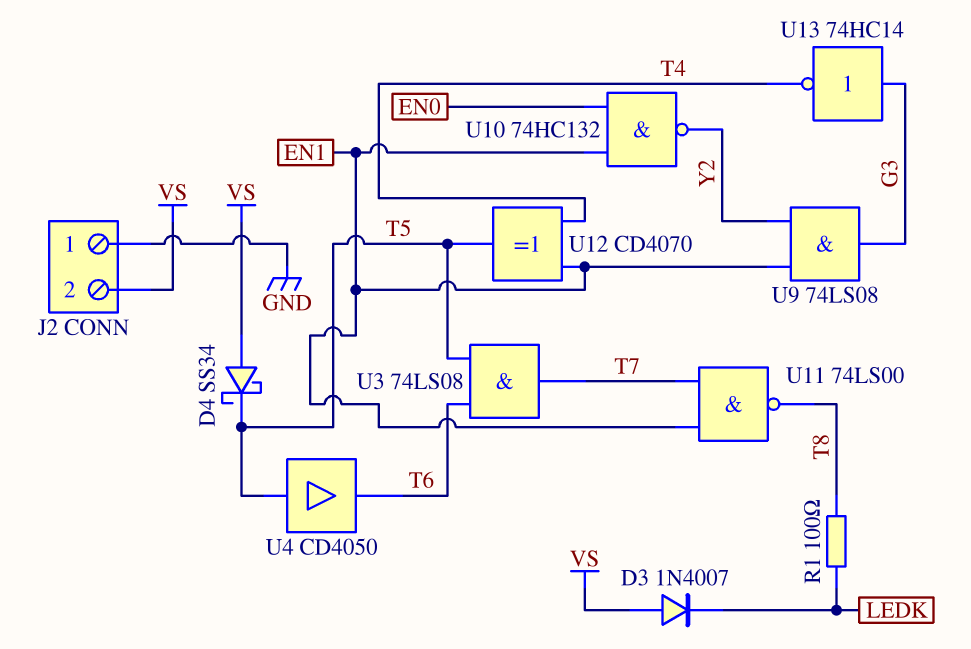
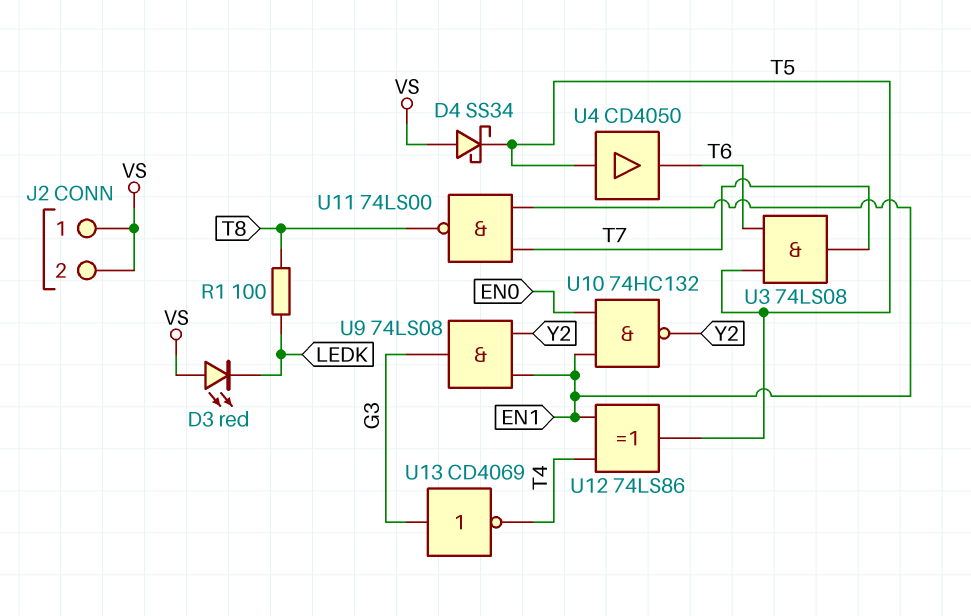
D3: diode 1N4007 (A VS, K LEDK) -> LED red (A VS, K LEDK)
J2 pin 1: GND -> VS
U12: XOR CD4070 (in EN1, in T4, out T5) -> XOR 74LS86 (in EN1, in T4, out T5)
U13: NOT 74HC14 (in G3, out T4) -> NOT CD4069 (in G3, out T4)

